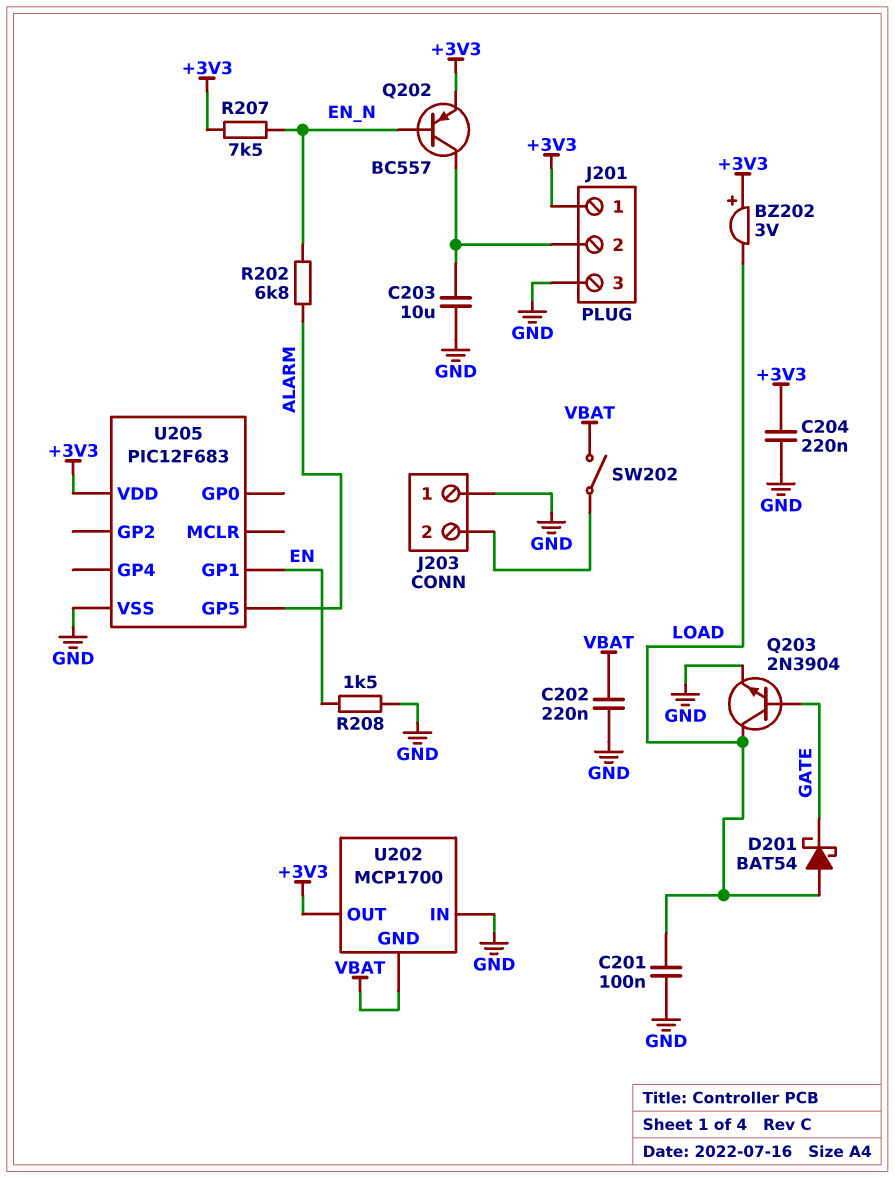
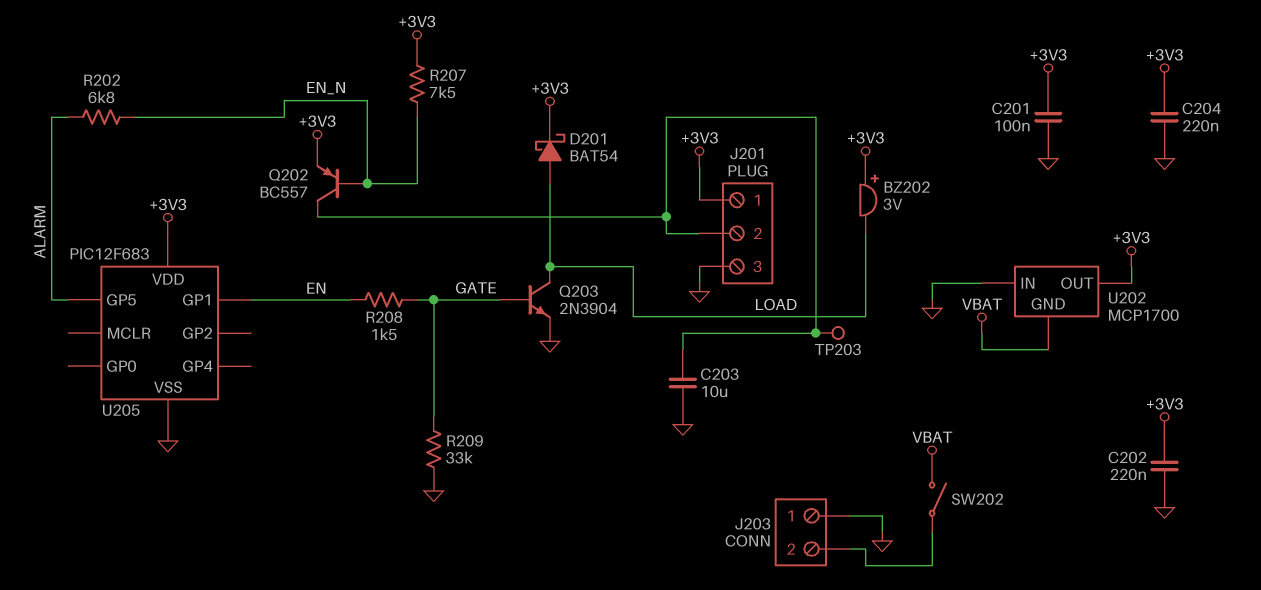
C201: 100nF (GND, LOAD) -> 100nF (+3V3, GND)
C202: 220nF (GND, VBAT) -> 220nF (+3V3, GND)
D201: schottky BAT54 (A LOAD, K GATE) -> schottky BAT54 (A LOAD, K +3V3)
R208: 1.5k (EN, GND) -> 1.5k (EN, GATE)
R209: none -> 33k (GATE, GND)
TP203: none -> test point (J201/2)

